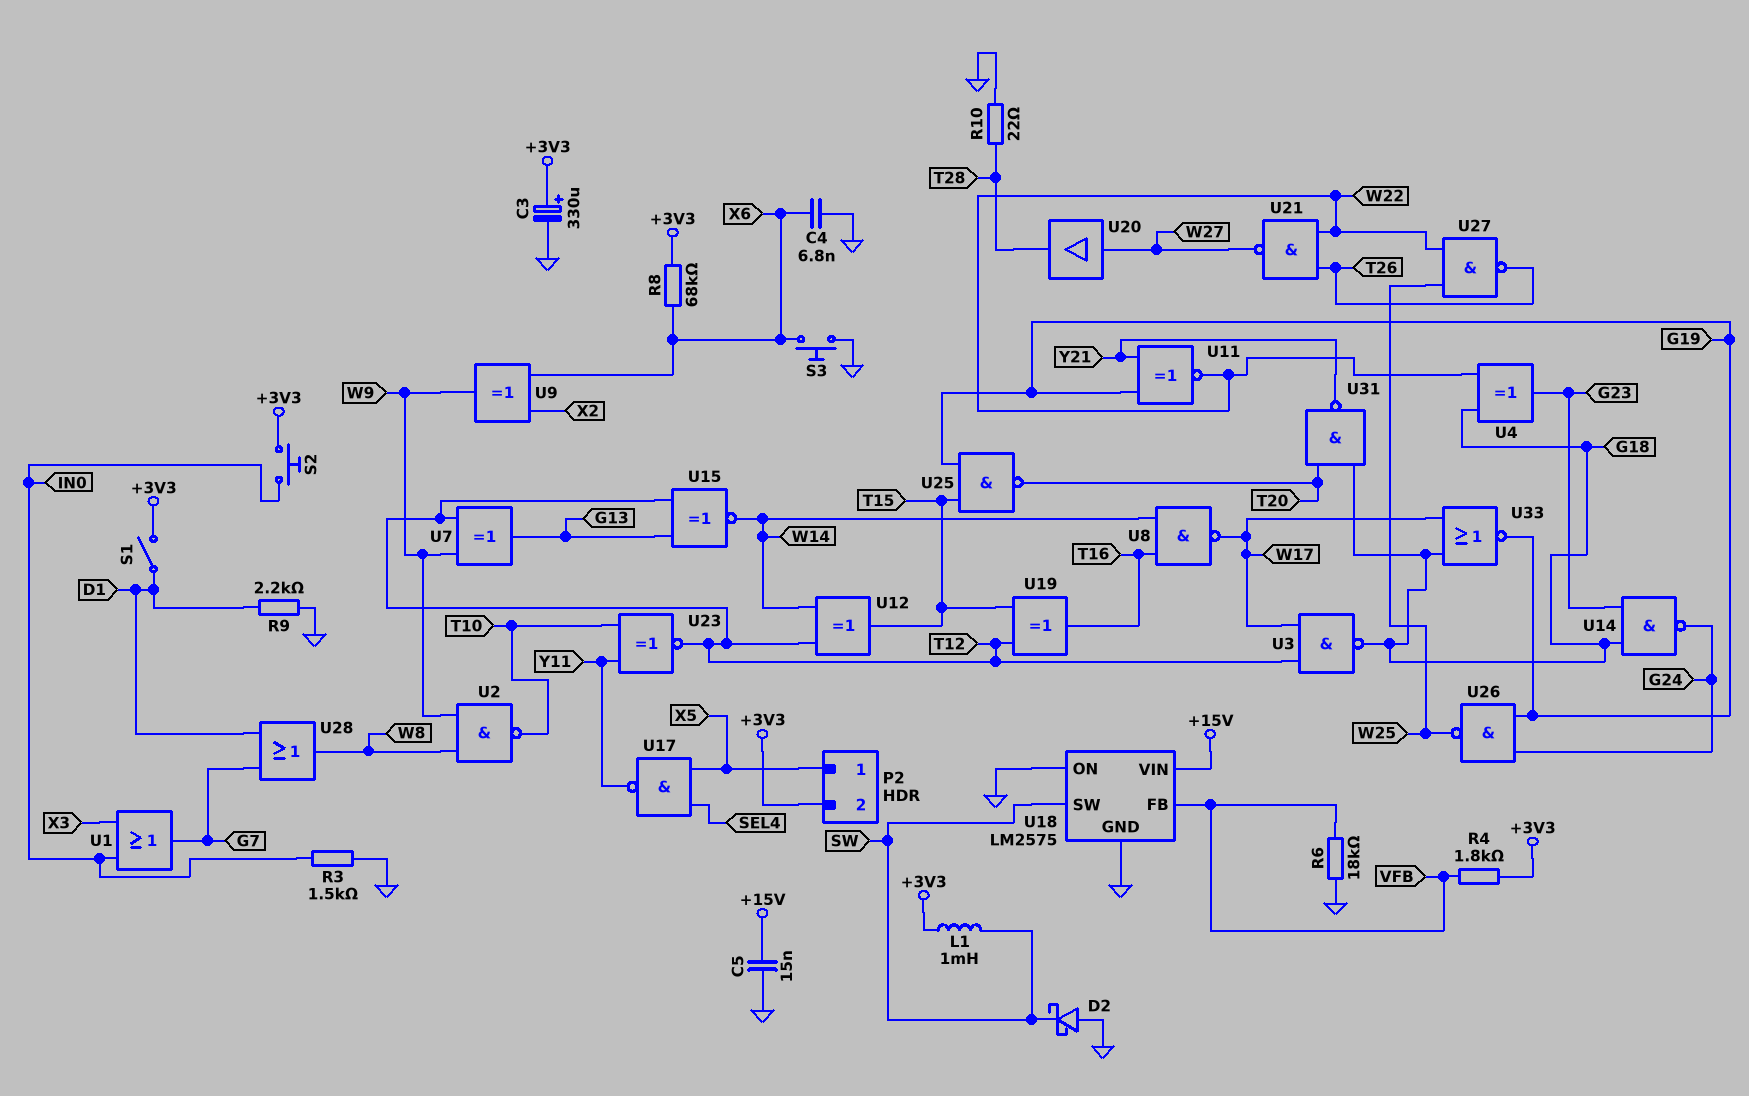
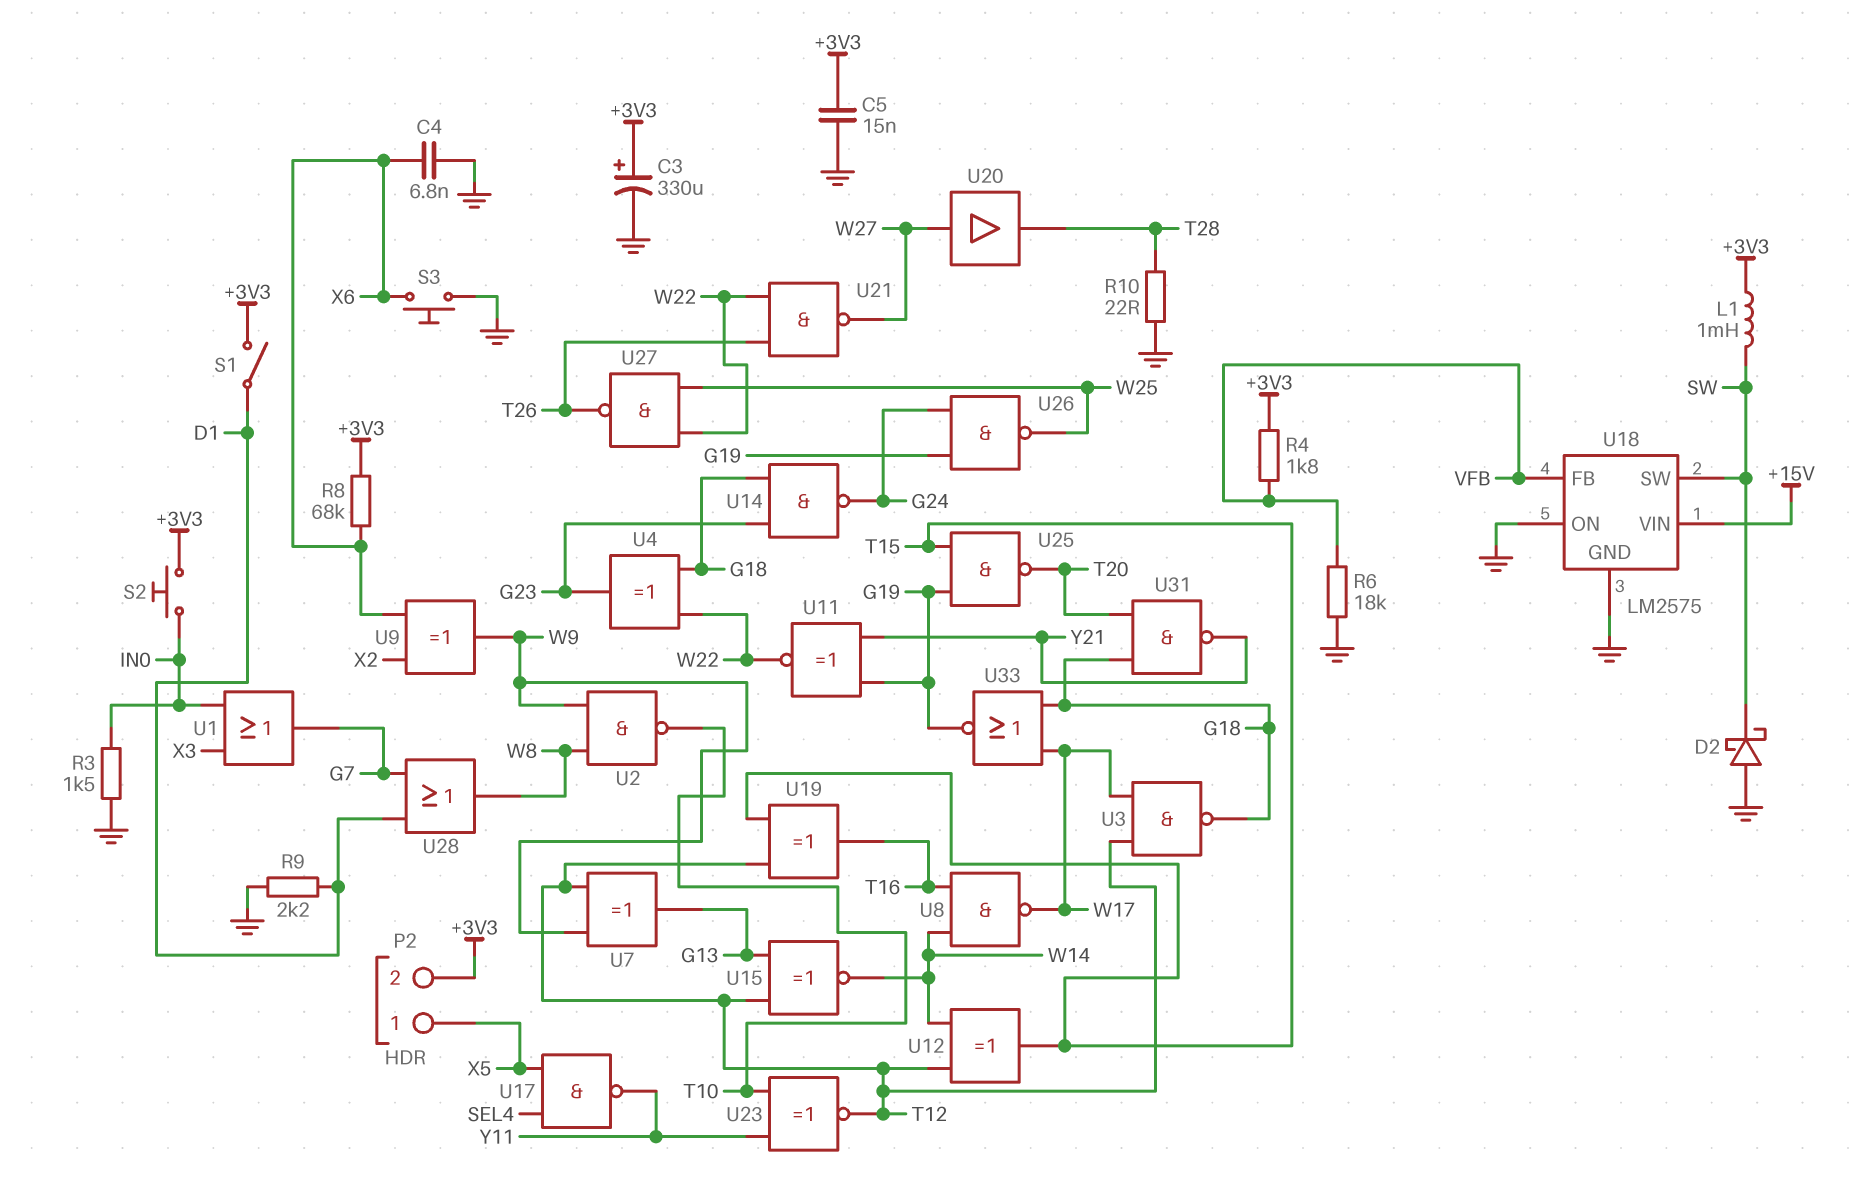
C5: 15nF (+15V, GND) -> 15nF (+3V3, GND)

